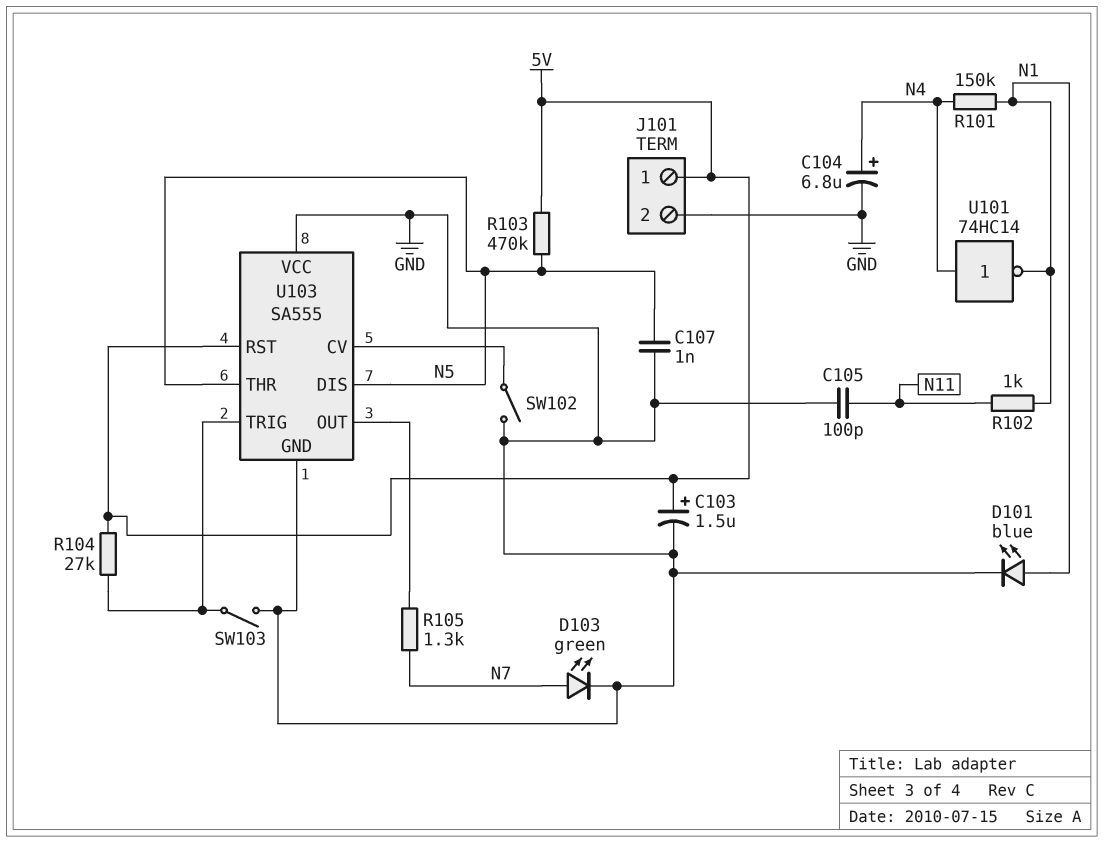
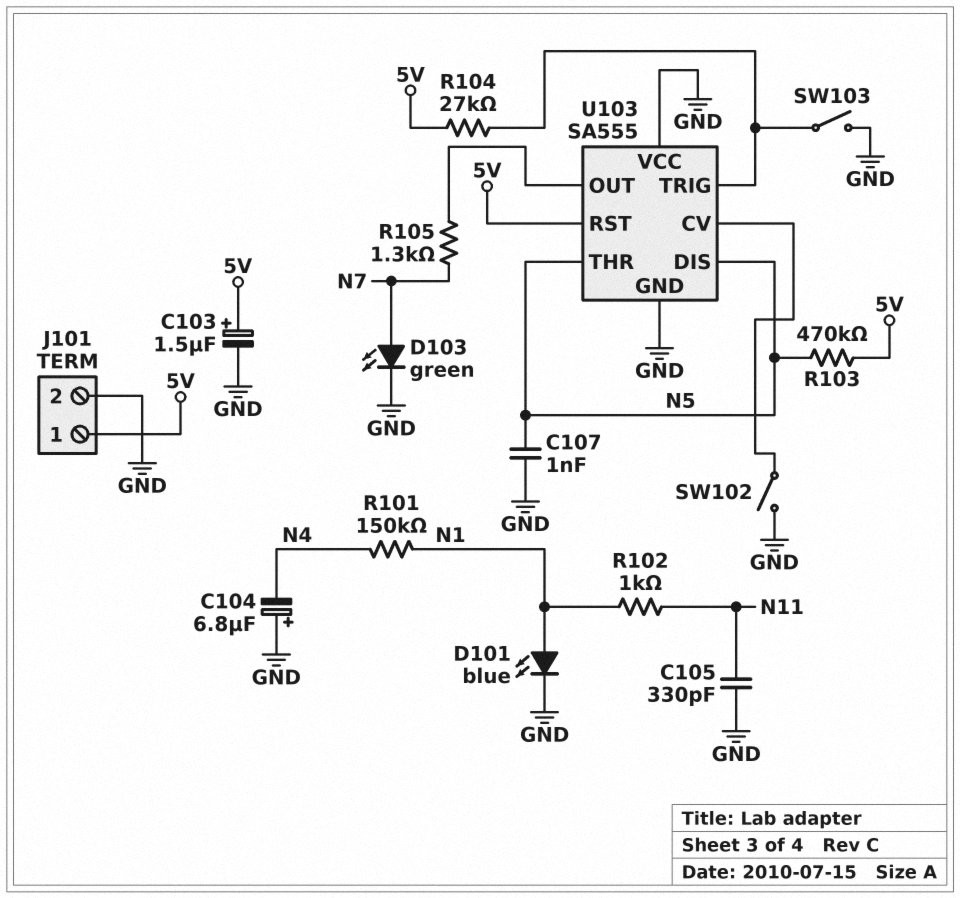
C104: 6.8uF (plus N4, minus GND) -> 6.8uF (plus GND, minus N4)
C105: 100pF (GND, N11) -> 330pF (GND, N11)
U101: NOT 74HC14 (in N4, out N1) -> none

